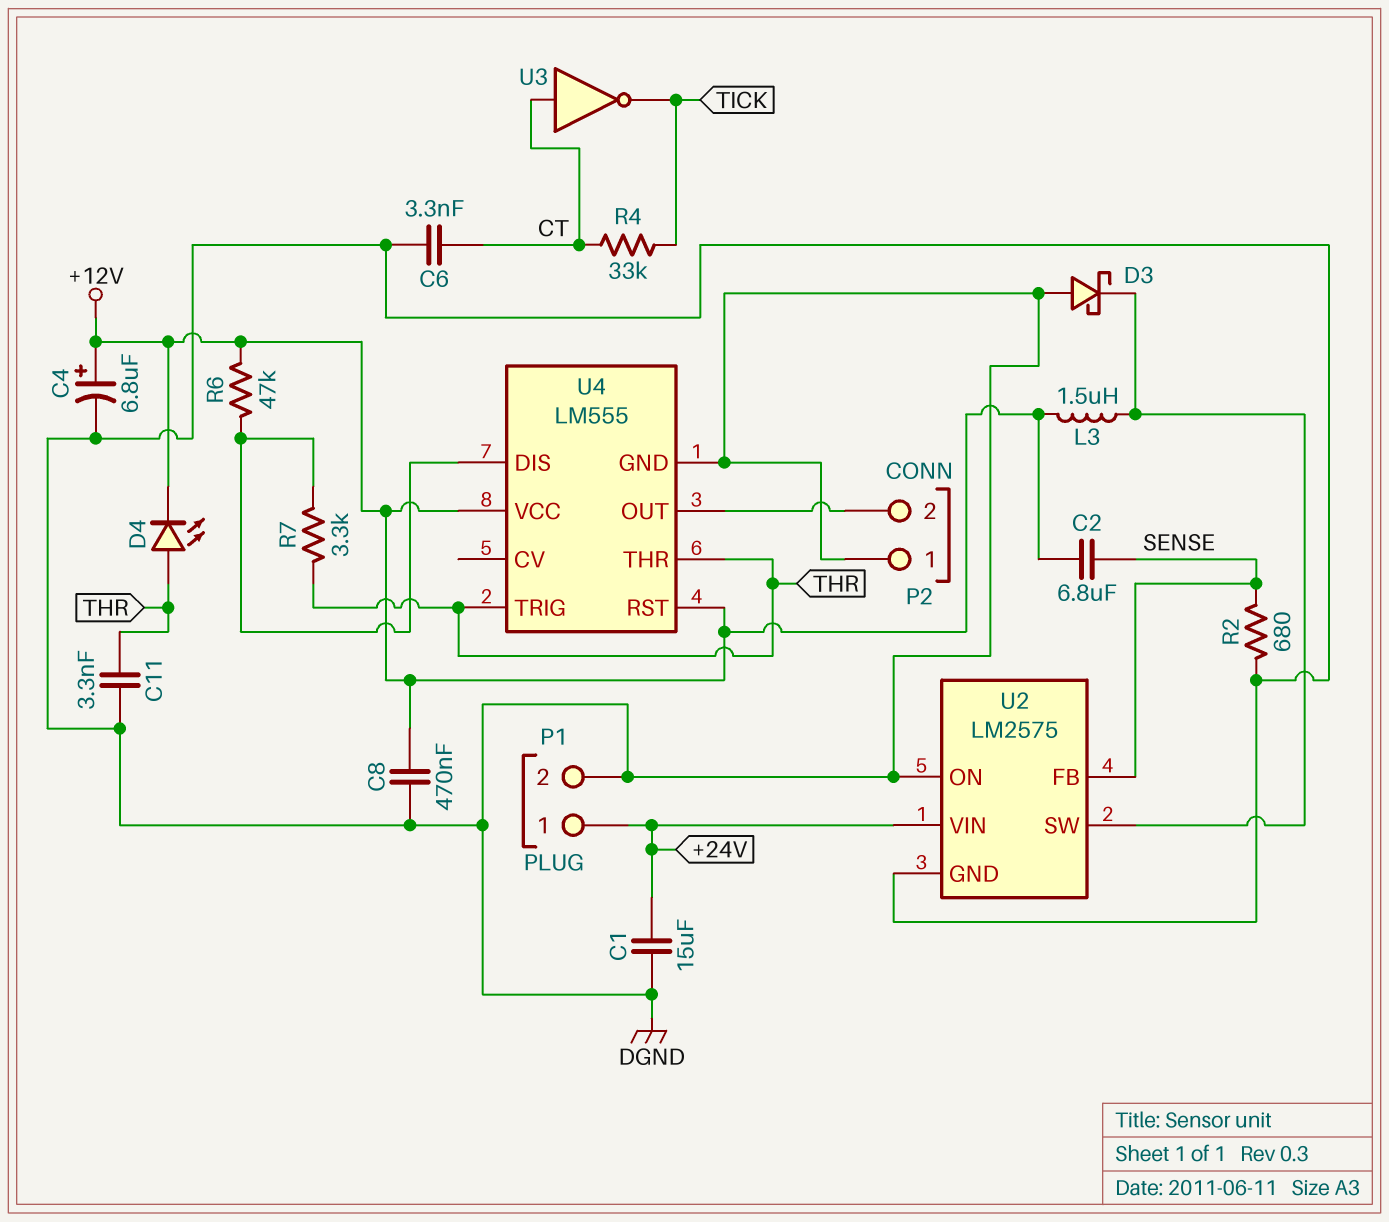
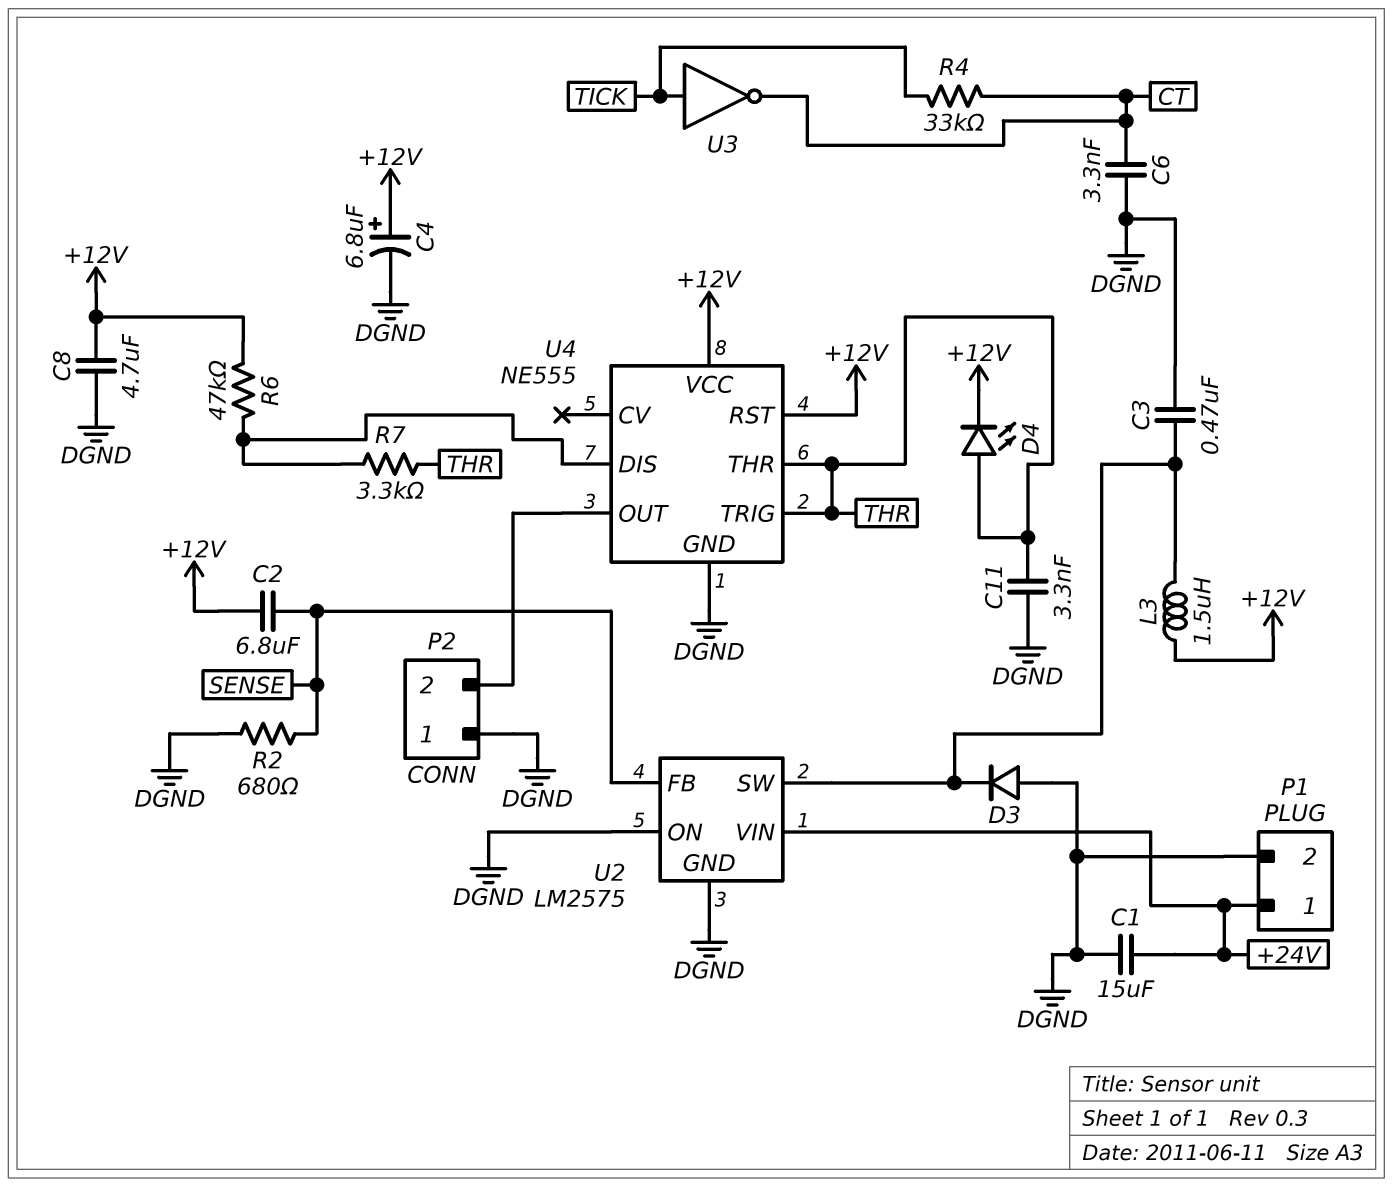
C3: none -> 470nF (DGND, U2/SW)
C8: 470nF (+12V, DGND) -> 4.7uF (+12V, DGND)
D3: schottky (A DGND, K U2/SW) -> diode (A DGND, K U2/SW)
U3: NOT (in CT, out TICK) -> NOT (in TICK, out CT)
U4: LM555 -> NE555

